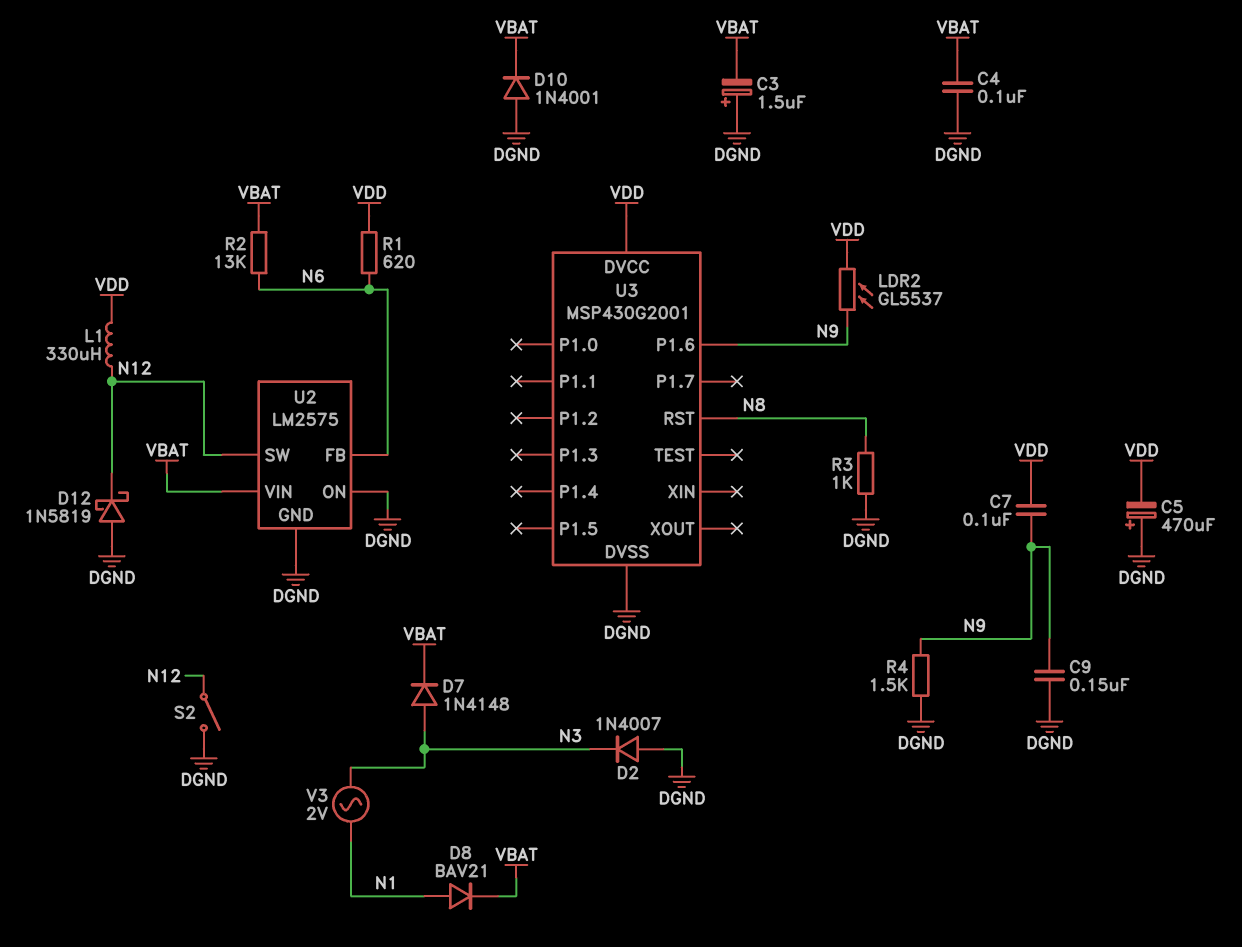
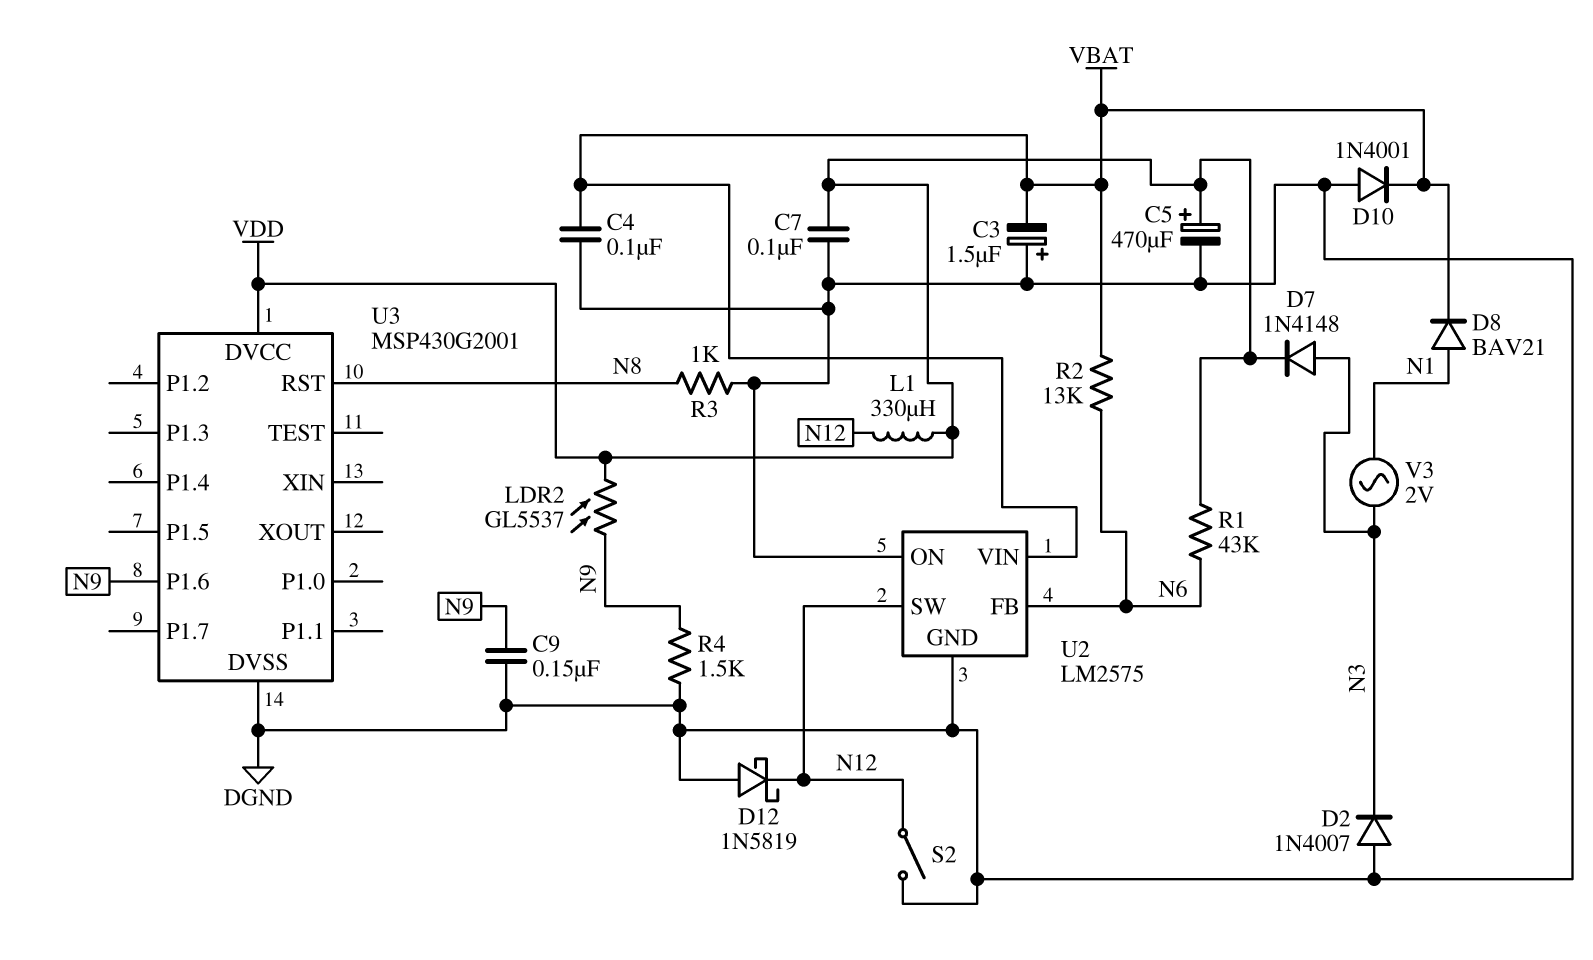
C5: 470uF (plus DGND, minus VDD) -> 470uF (plus VDD, minus DGND)
C7: 100nF (N9, VDD) -> 100nF (DGND, VDD)
D7: diode 1N4148 (A N3, K VBAT) -> diode 1N4148 (A N3, K VDD)
R1: 620 (N6, VDD) -> 43k (N6, VDD)

